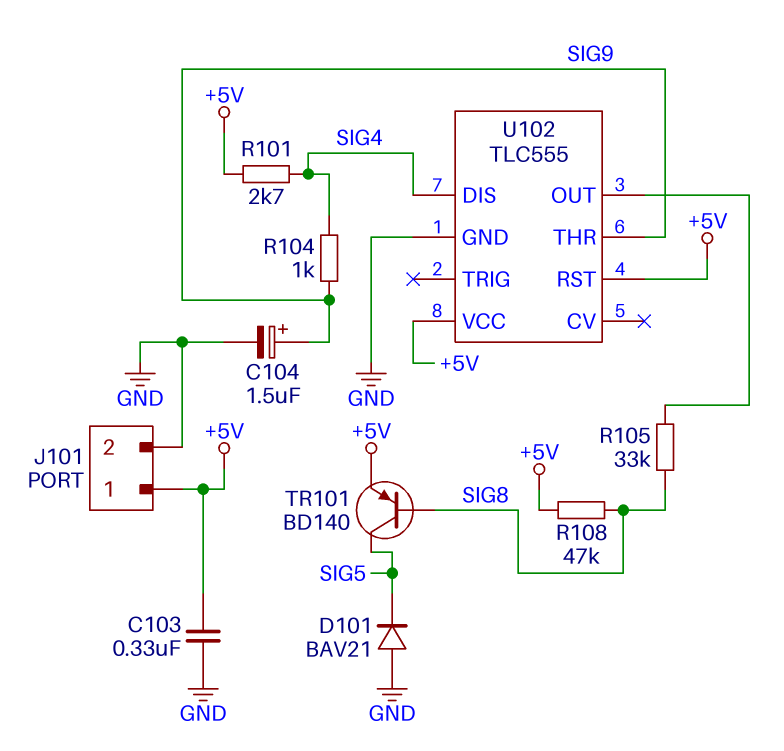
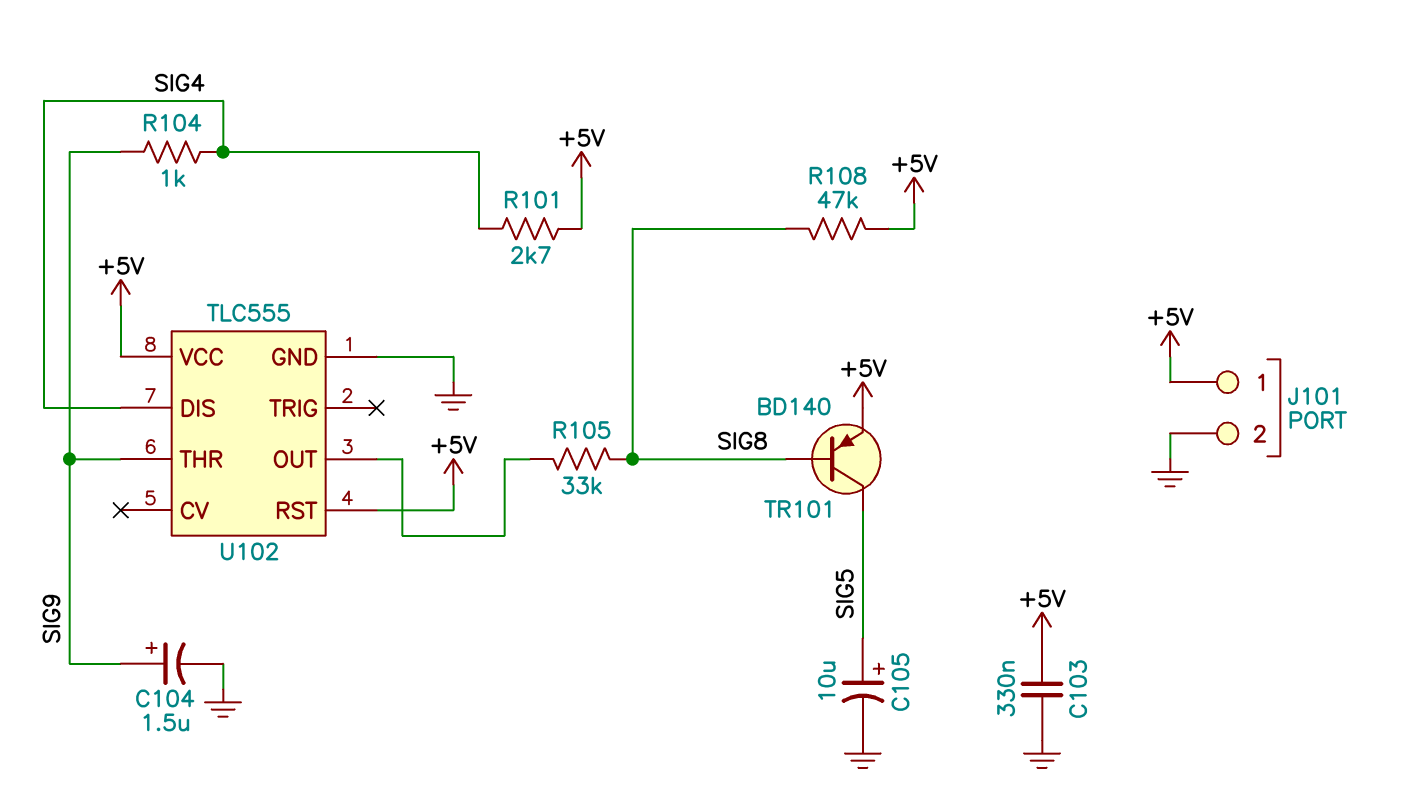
C105: none -> 10uF (plus SIG5, minus GND)
D101: diode BAV21 (A GND, K SIG5) -> none

